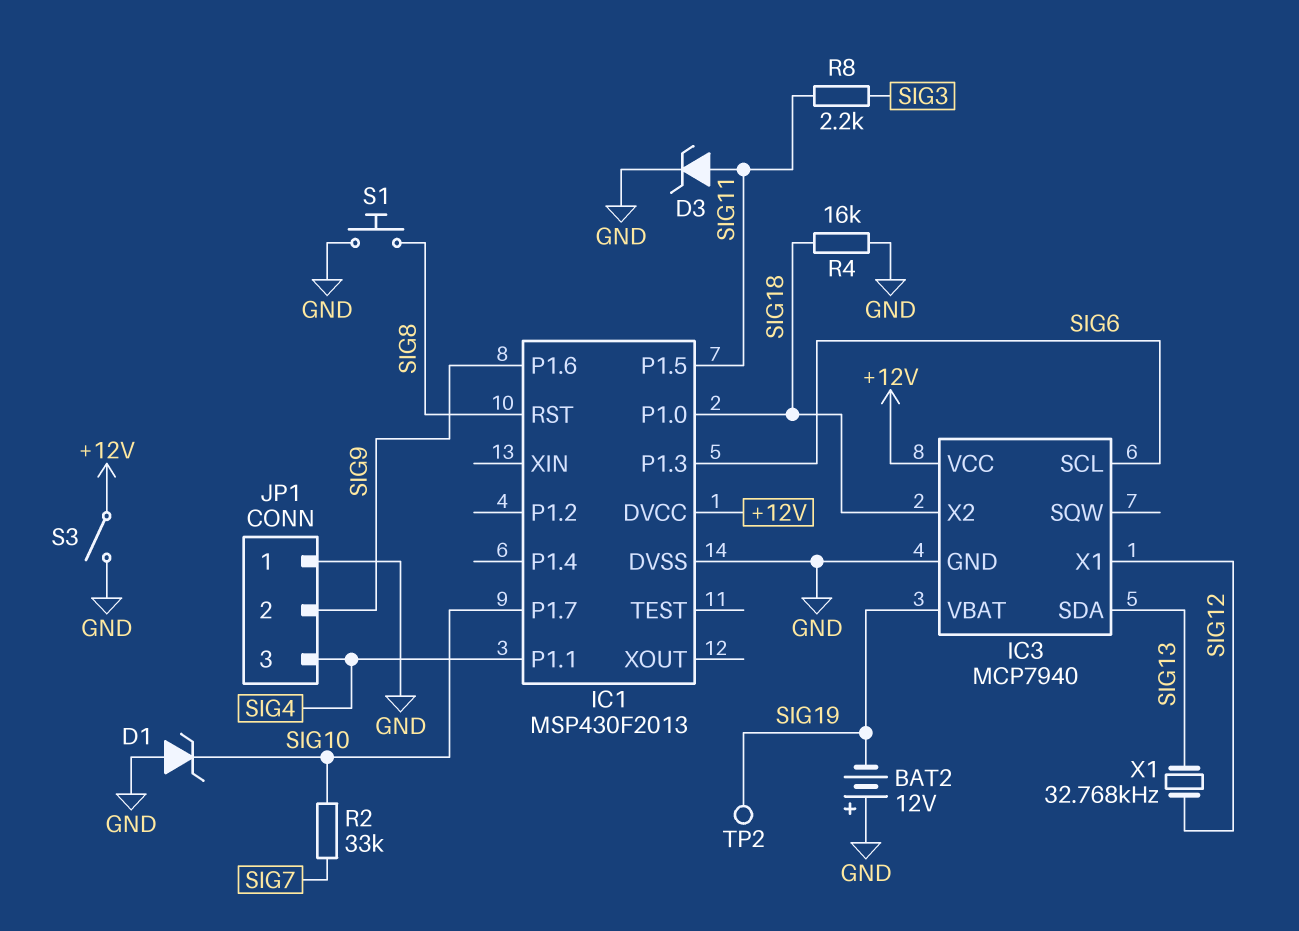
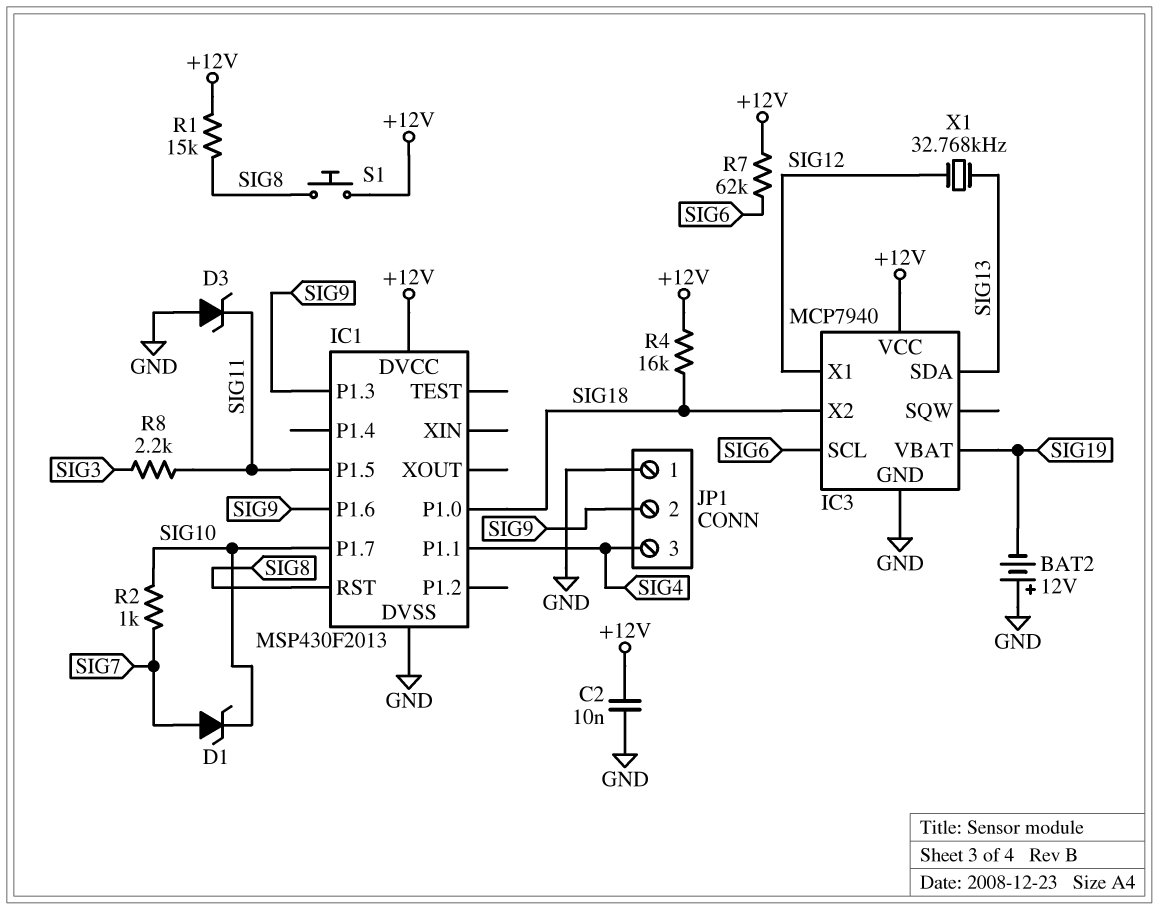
C2: none -> 10nF (+12V, GND)
D1: zener (A GND, K SIG10) -> zener (A SIG7, K SIG10)
D3: zener (A SIG11, K GND) -> zener (A GND, K SIG11)
IC1 pin P1.3: SIG6 -> SIG9
R1: none -> 15k (+12V, SIG8)
R2: 33k (SIG7, SIG10) -> 1k (SIG7, SIG10)
R4: 16k (GND, SIG18) -> 16k (+12V, SIG18)
R7: none -> 62k (+12V, SIG6)
S1: button (GND, SIG8) -> button (+12V, SIG8)
S3: switch (+12V, GND) -> none
TP2: test point (SIG19) -> none

